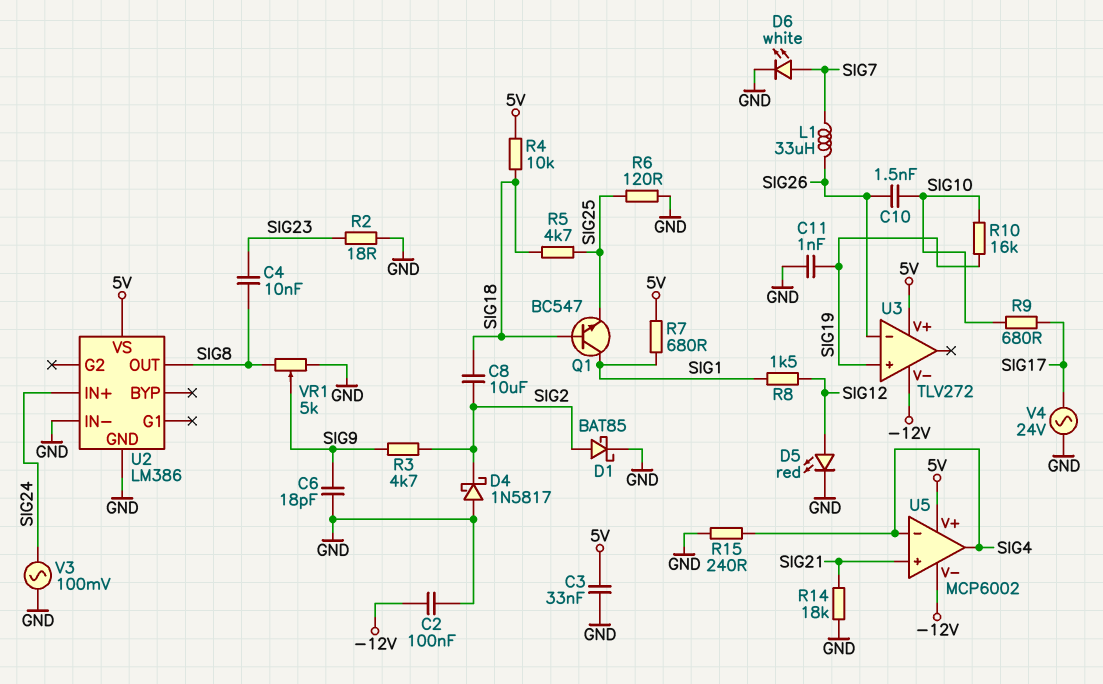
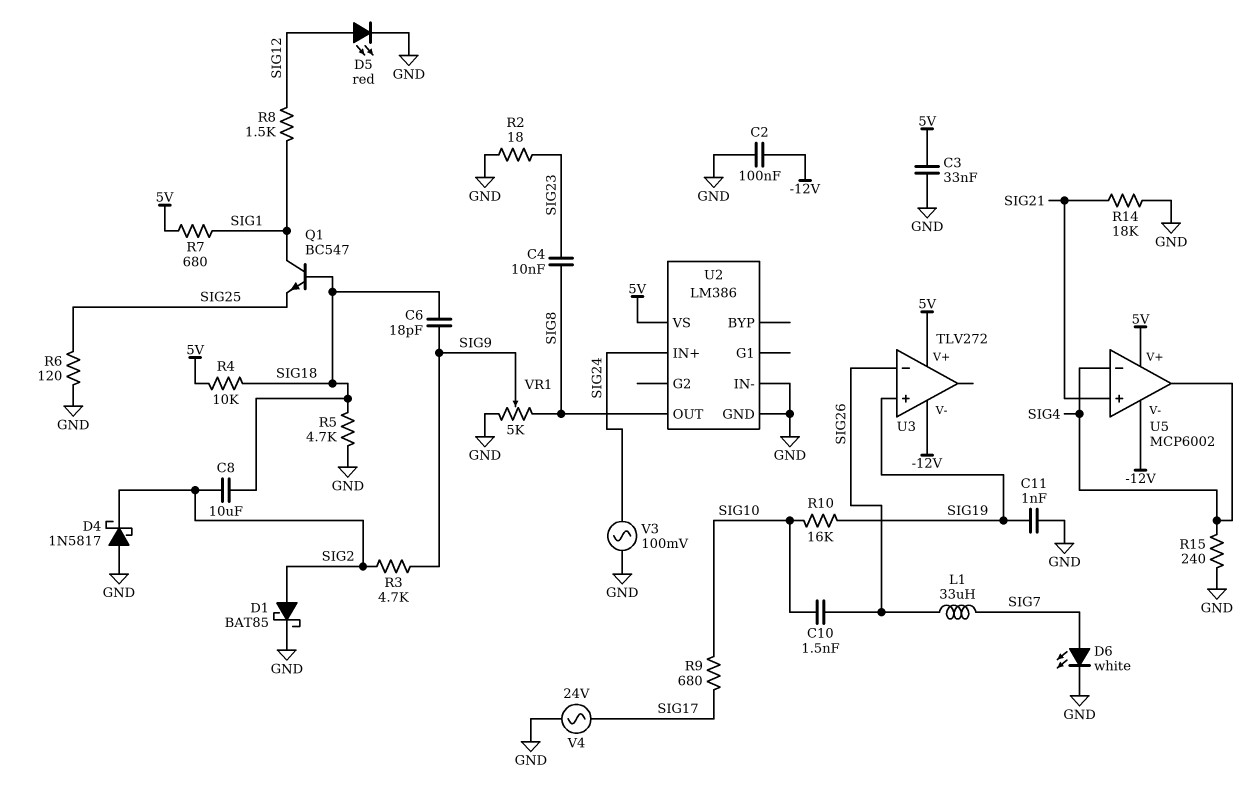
C6: 18pF (GND, SIG9) -> 18pF (SIG9, SIG18)
R5: 4.7k (SIG18, SIG25) -> 4.7k (GND, SIG18)

